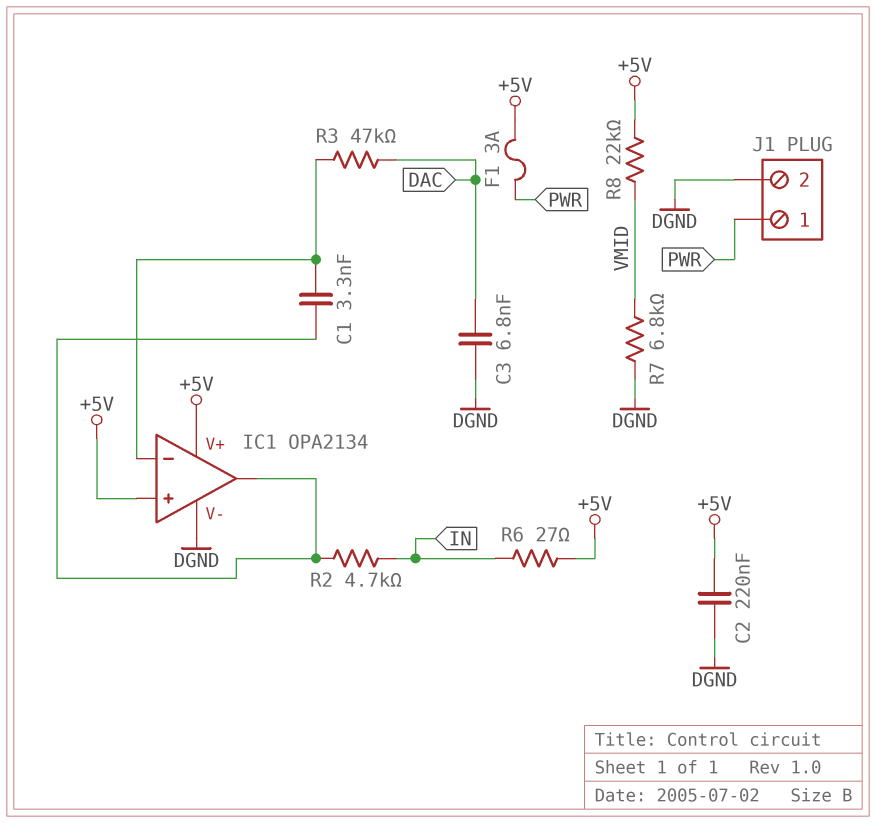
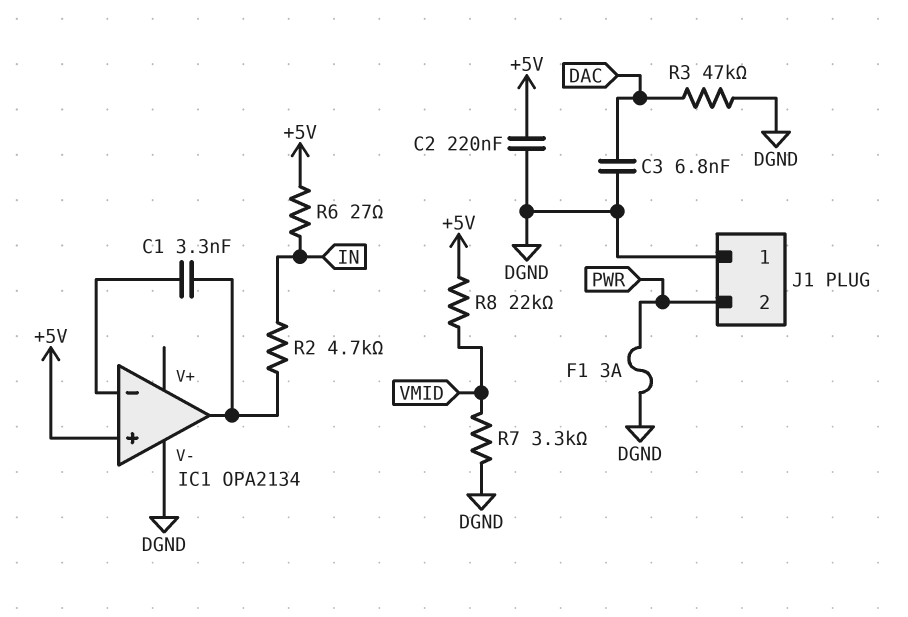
F1: 3A (+5V, PWR) -> 3A (DGND, PWR)
IC1 pin V+: +5V -> none
J1 pin 1: PWR -> DGND
J1 pin 2: DGND -> PWR
R3: 47k (DAC, IC1/in-) -> 47k (DAC, DGND)
R7: 6.8k (DGND, VMID) -> 3.3k (DGND, VMID)

